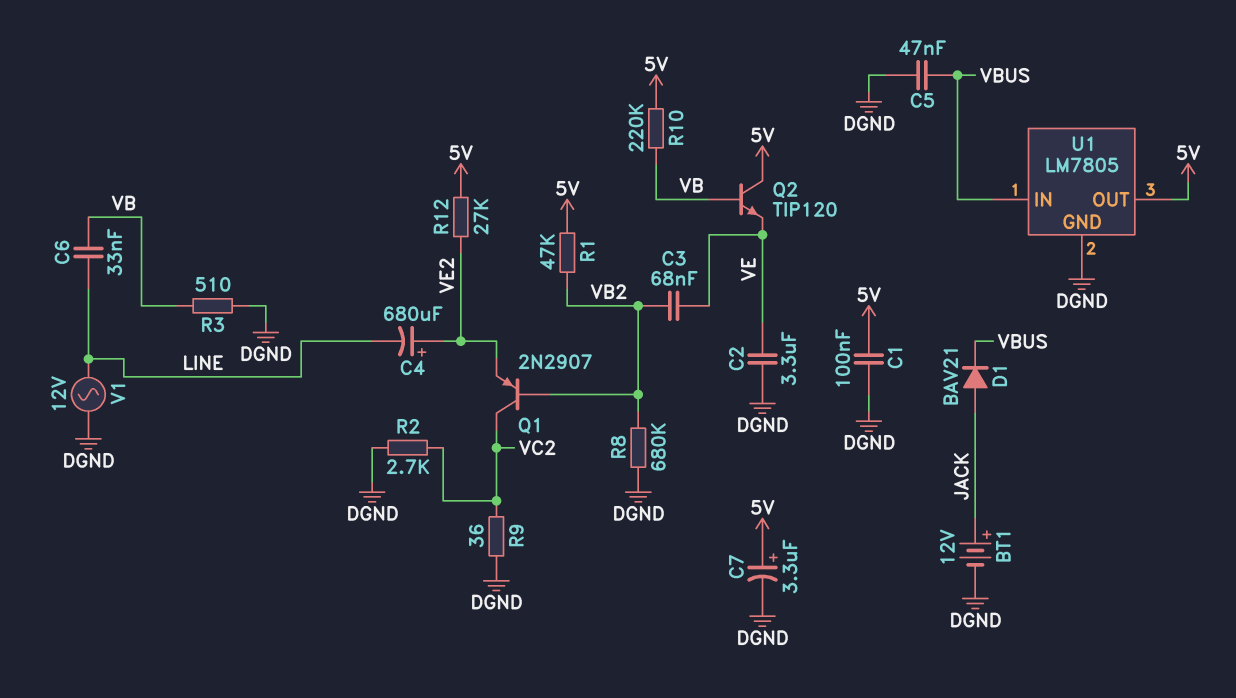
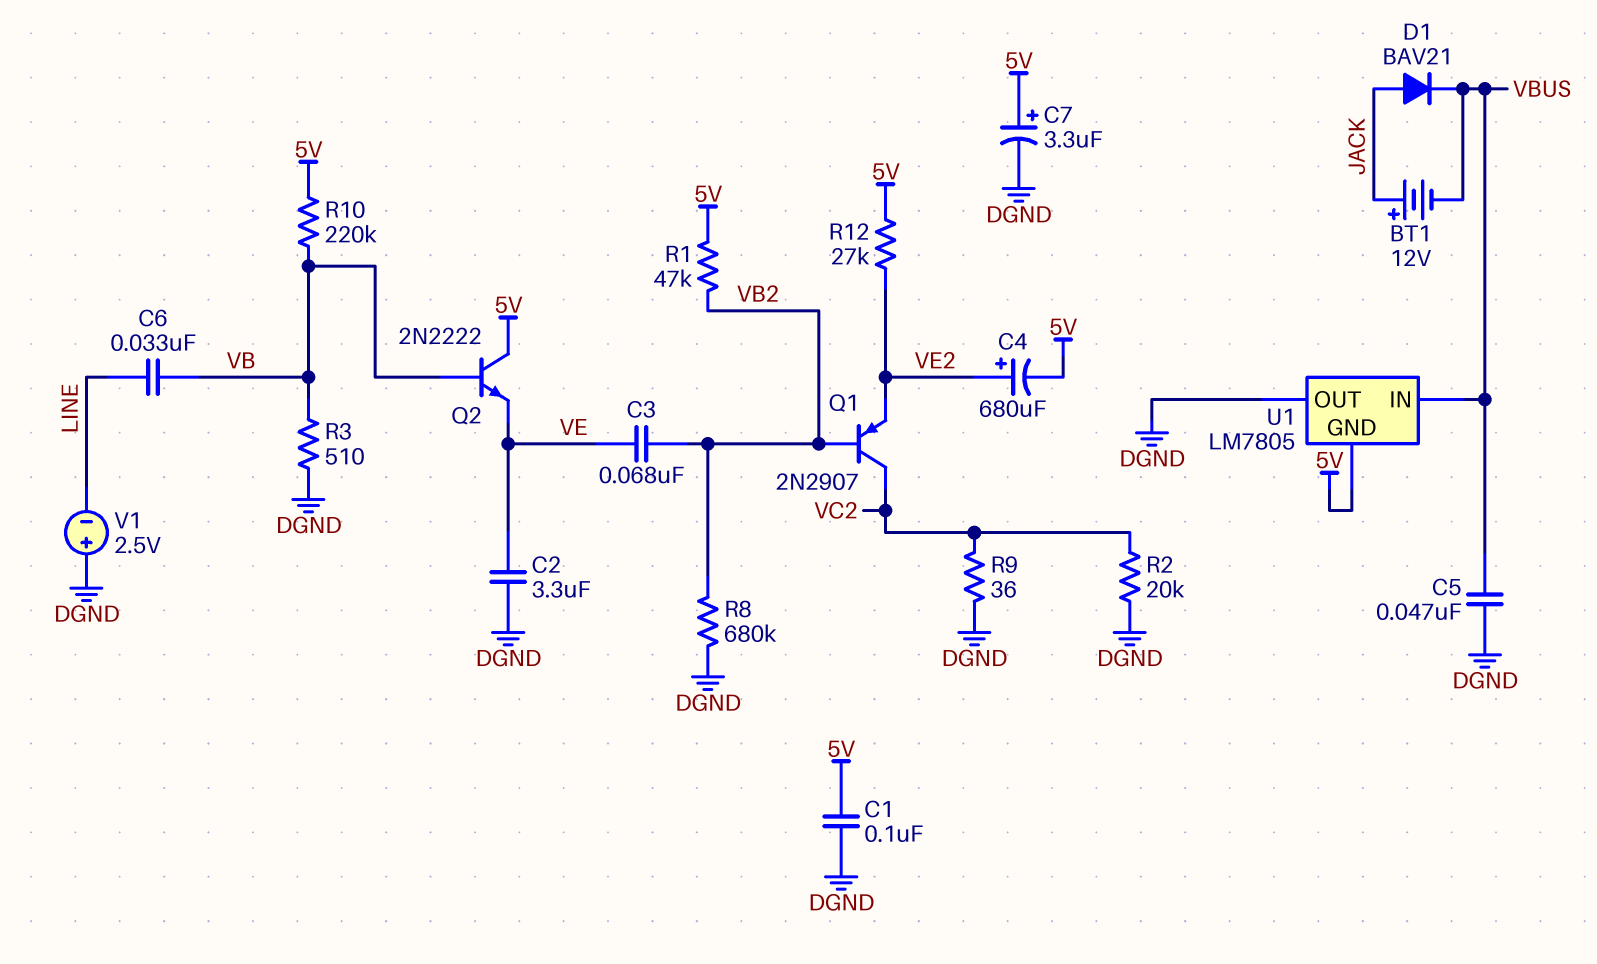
BT1: 12V (plus JACK, minus DGND) -> 12V (plus JACK, minus VBUS)
C4: 680uF (plus VE2, minus LINE) -> 680uF (plus VE2, minus 5V)
Q2: NPN TIP120 (B VB, C 5V, E VE) -> NPN 2N2222 (B VB, C 5V, E VE)
R2: 2.7k (DGND, VC2) -> 20k (DGND, VC2)
U1 pin GND: DGND -> 5V
U1 pin OUT: 5V -> DGND
V1: AC 12V (DGND, LINE) -> 2.5V (plus DGND, minus LINE)

